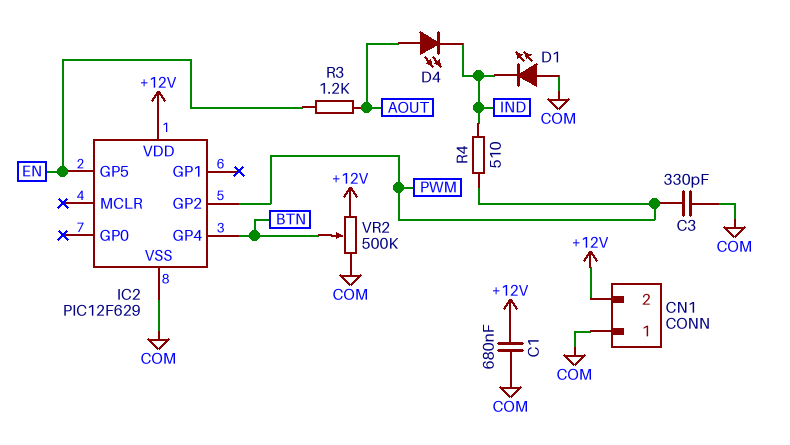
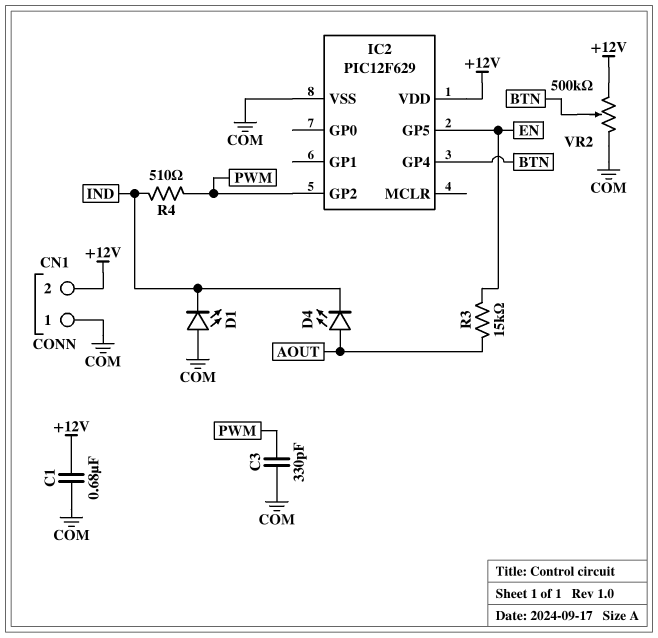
R3: 1.2k (AOUT, EN) -> 15k (AOUT, EN)

